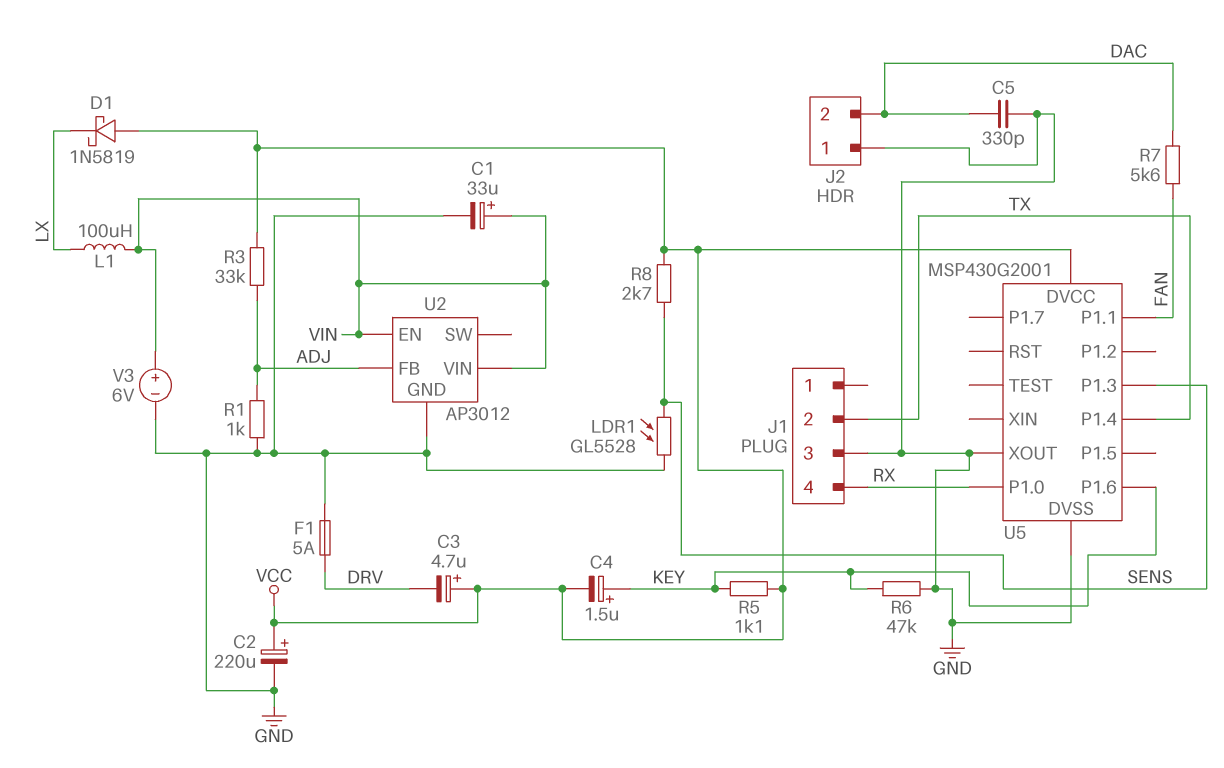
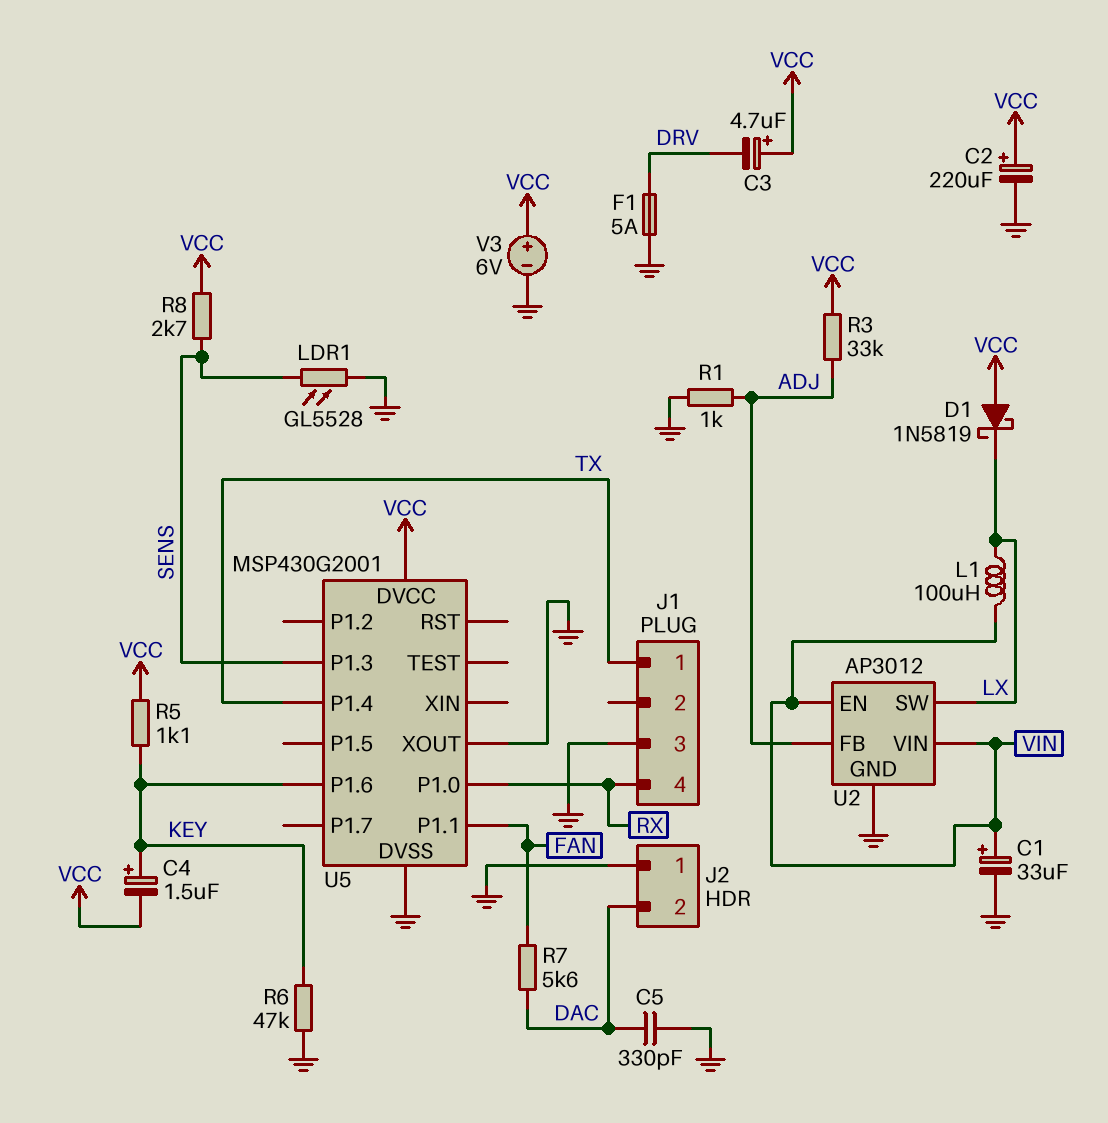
J1 pin 1: none -> TX
J1 pin 2: TX -> none
U2 pin SW: none -> LX
V3: 6V (plus VIN, minus GND) -> 6V (plus VCC, minus GND)

